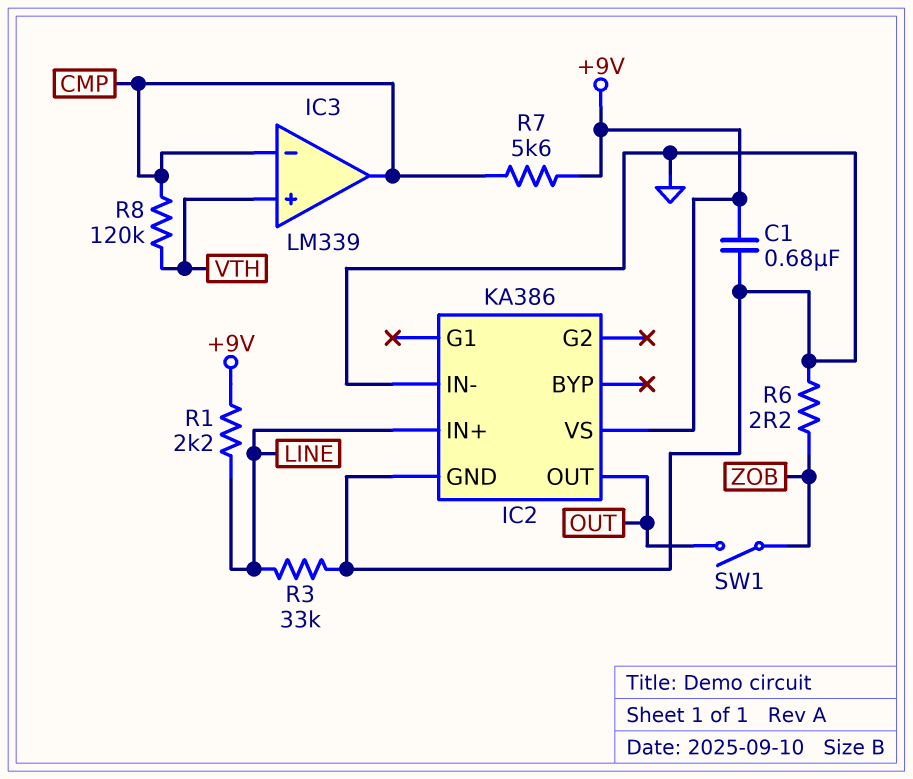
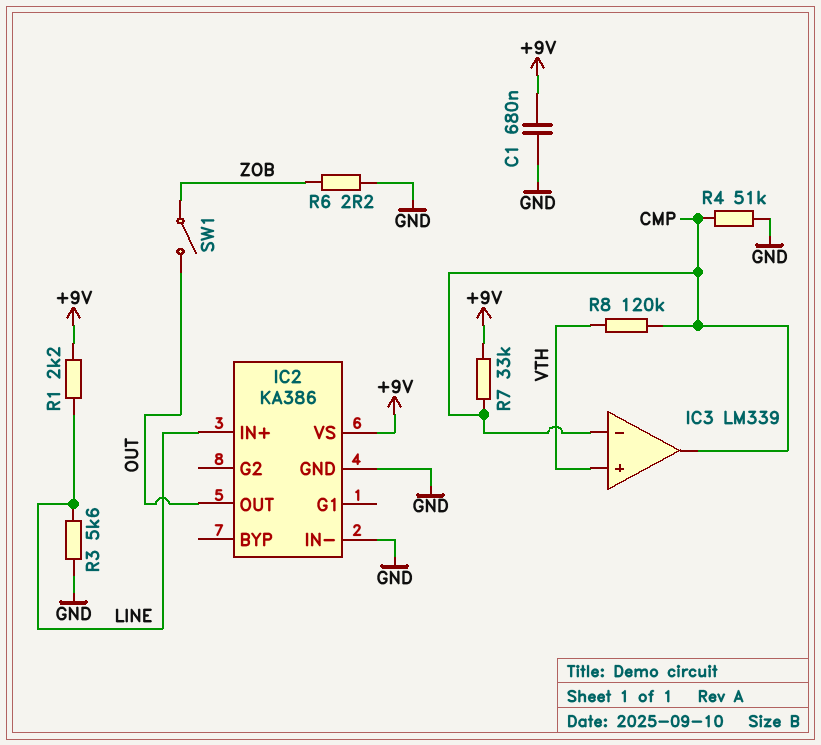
R3: 33k (GND, LINE) -> 5.6k (GND, LINE)
R4: none -> 51k (CMP, GND)
R7: 5.6k (+9V, CMP) -> 33k (+9V, CMP)

